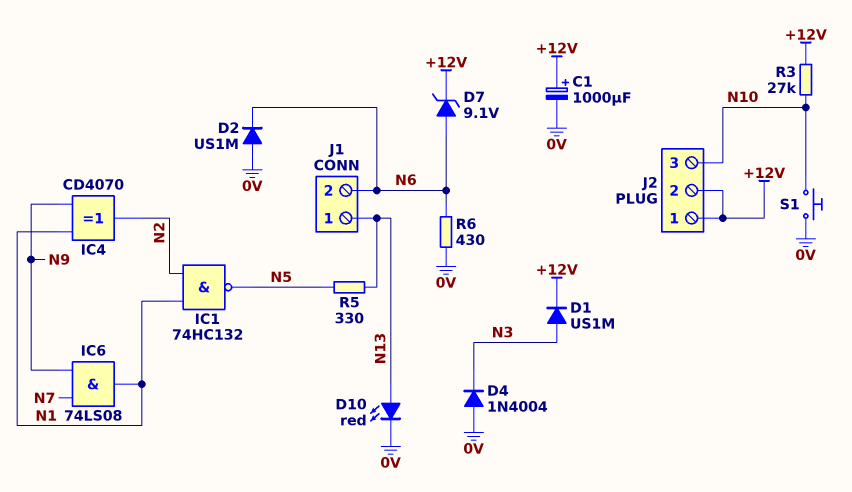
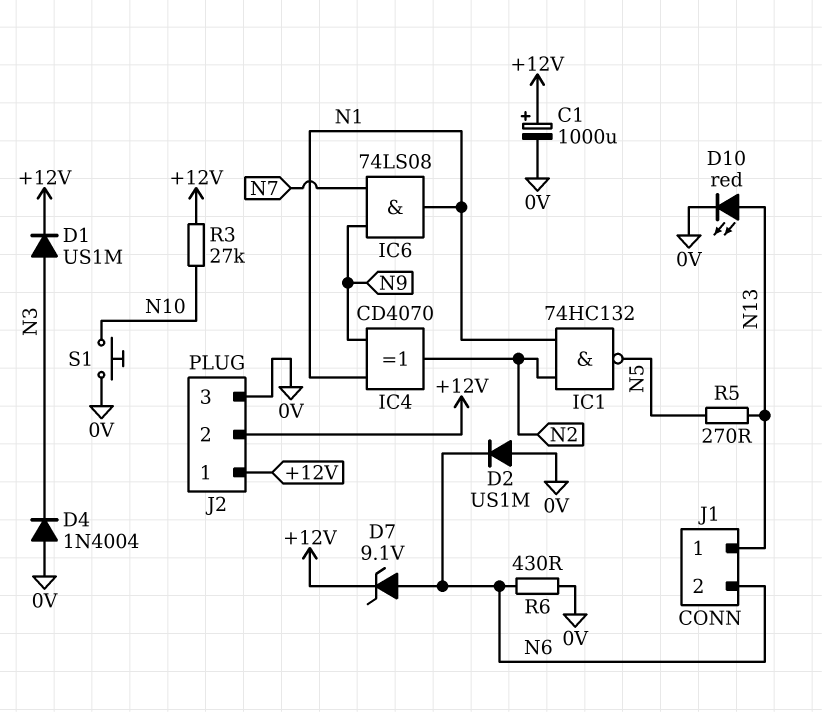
J2 pin 3: N10 -> 0V
R5: 330 (N5, N13) -> 270 (N5, N13)

